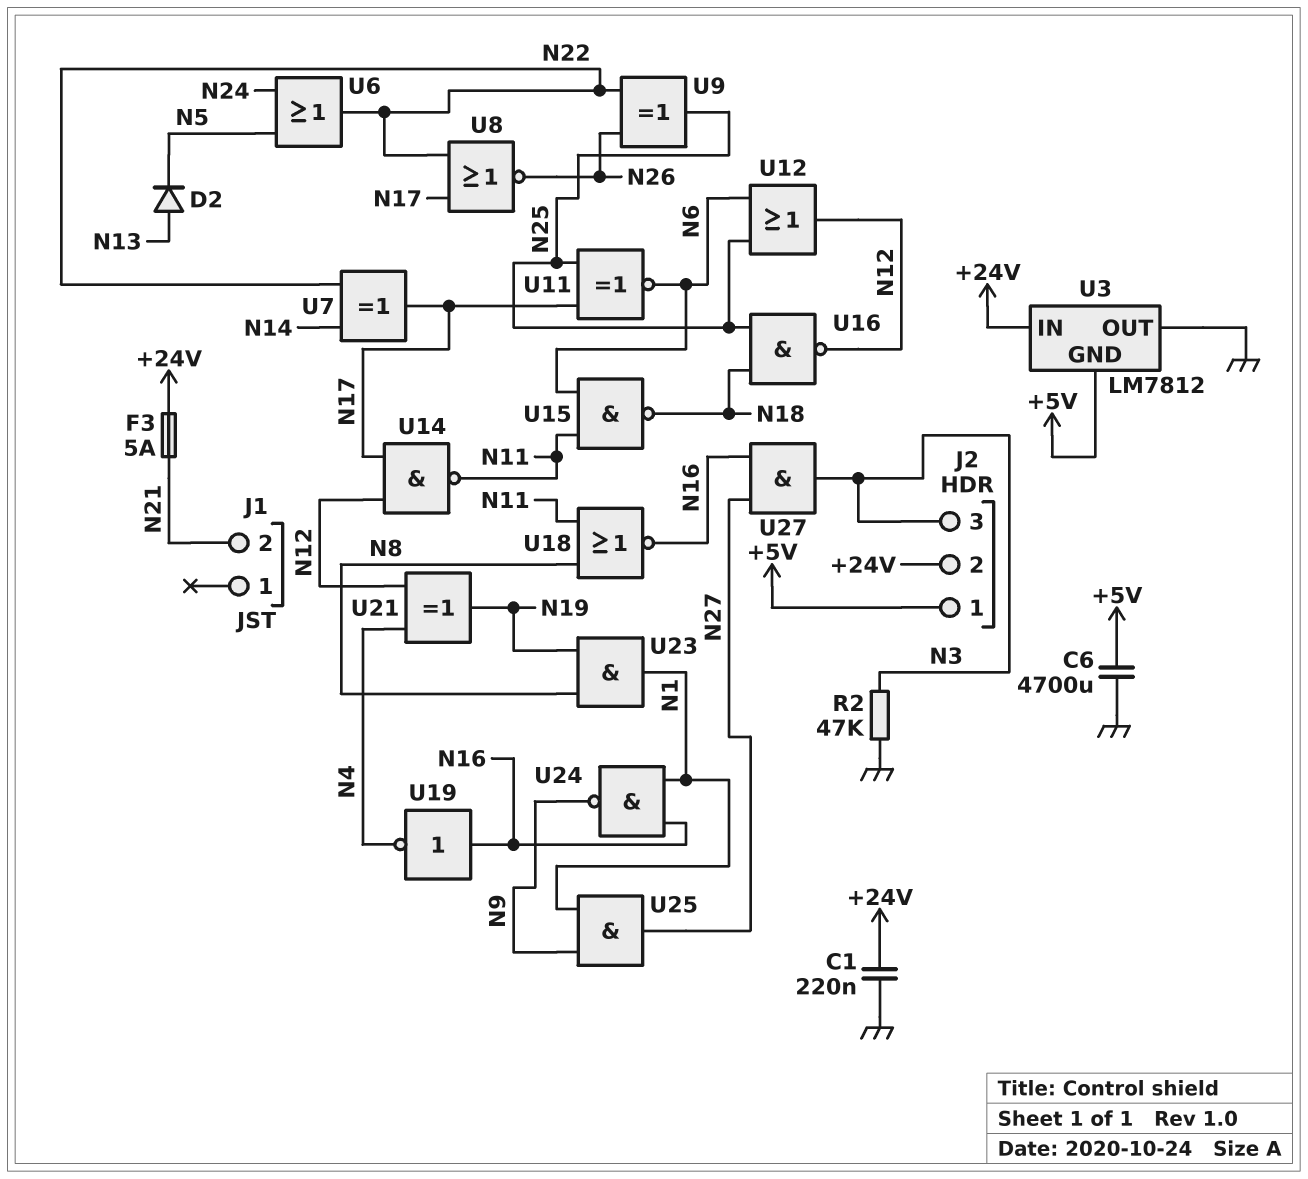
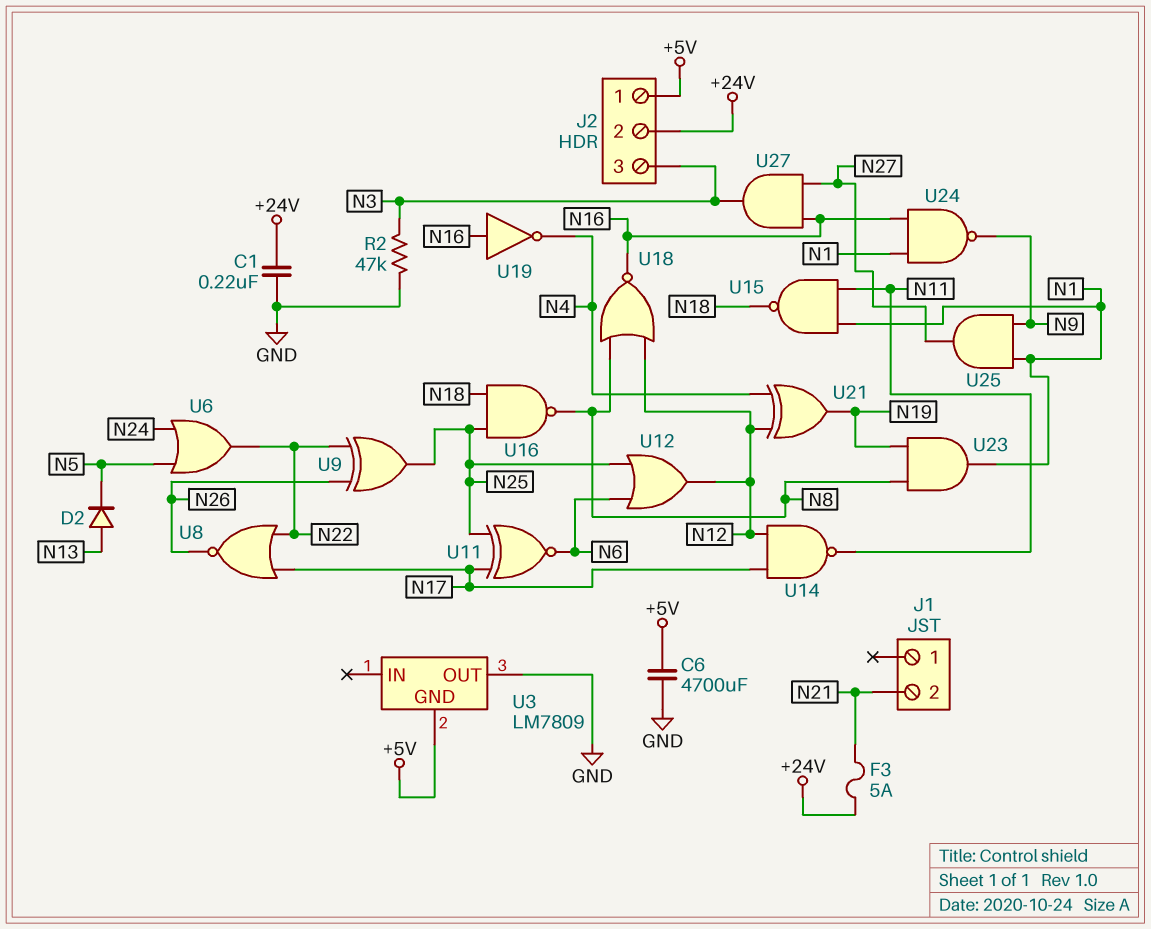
U3: LM7812 -> LM7809
U3 pin IN: +24V -> none
U7: XOR (in N14, in N22, out N17) -> none
U15: NAND (in N6, in N11, out N18) -> NAND (in N1, in N11, out N18)
U16: NAND (in N18, in N25, out N12) -> NAND (in N18, in N25, out N8)
U18: NOR (in N8, in N11, out N16) -> NOR (in N8, in N12, out N16)

